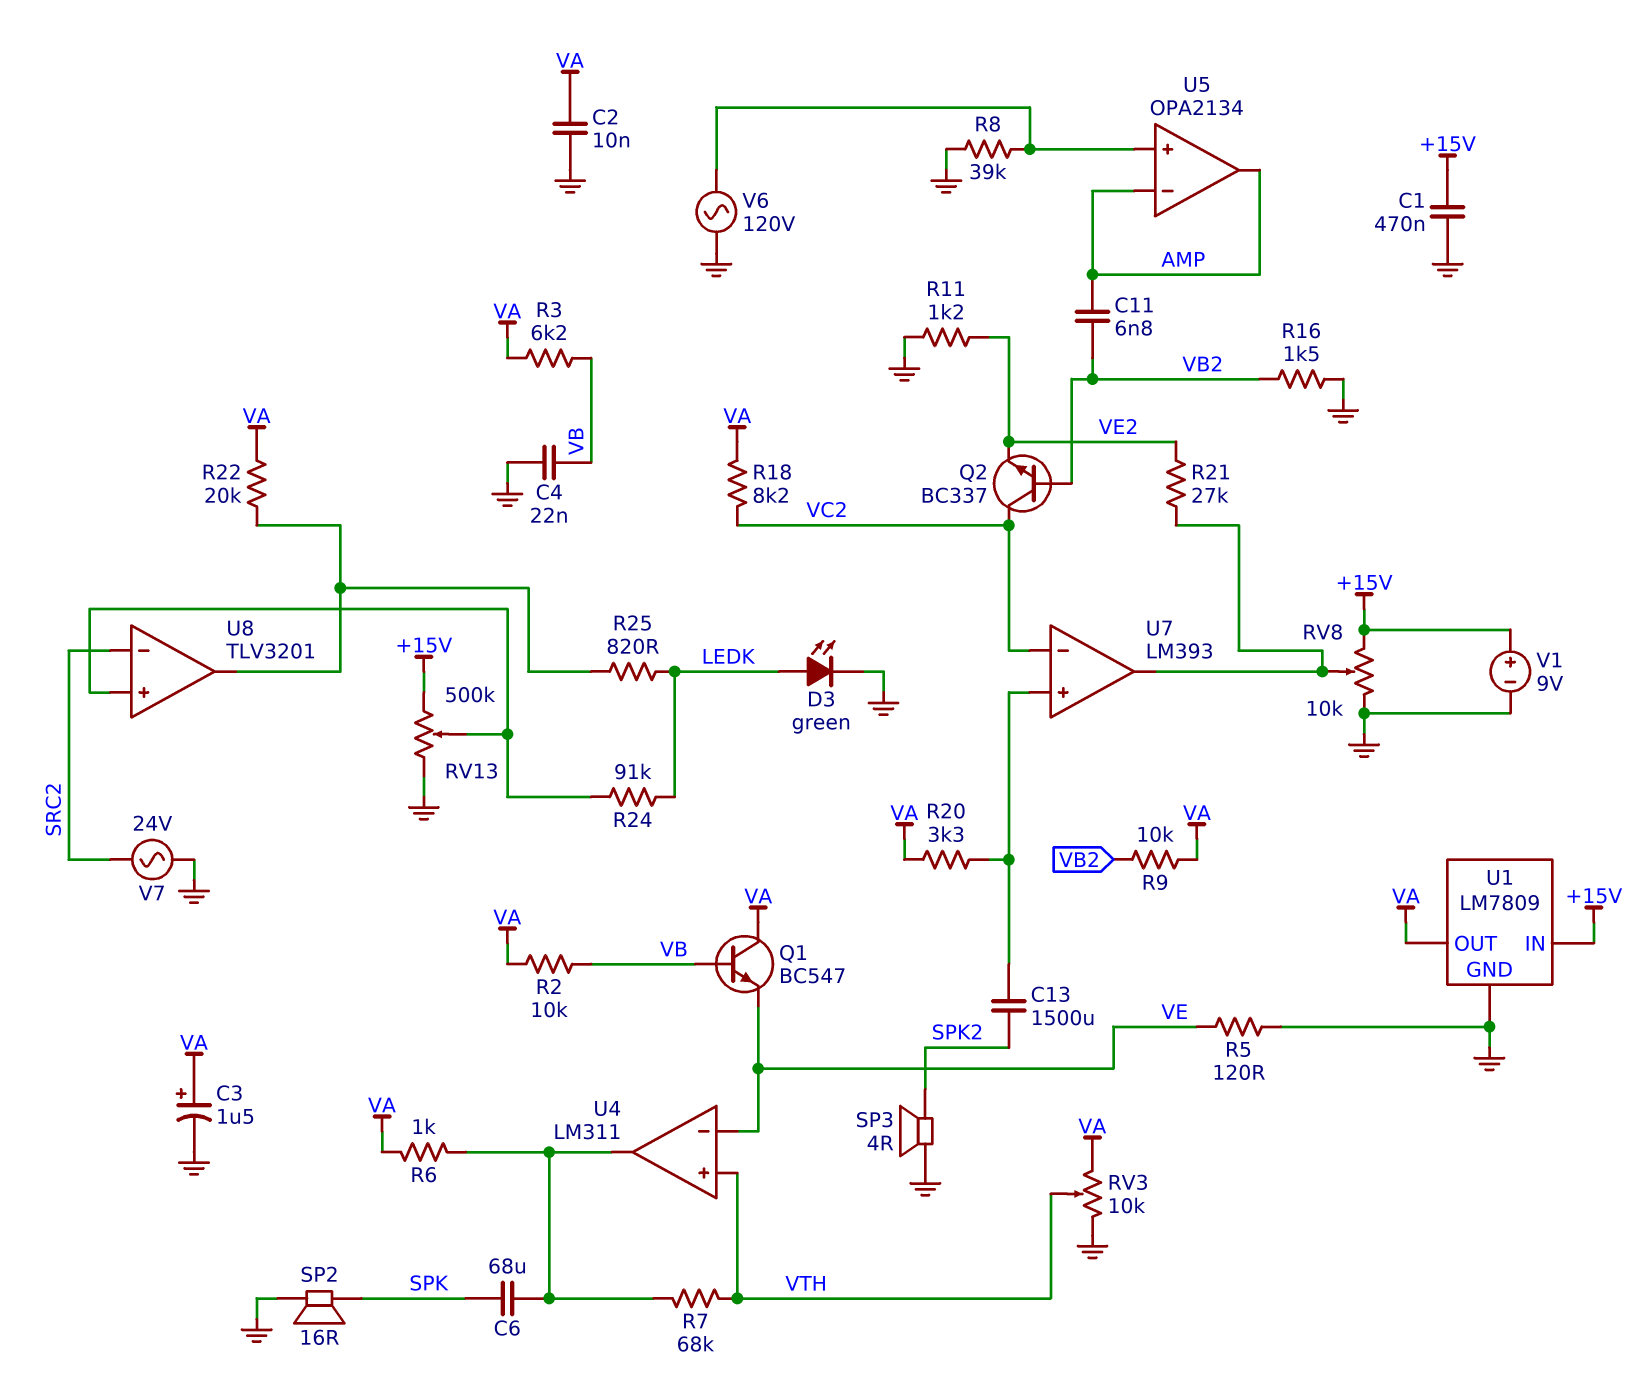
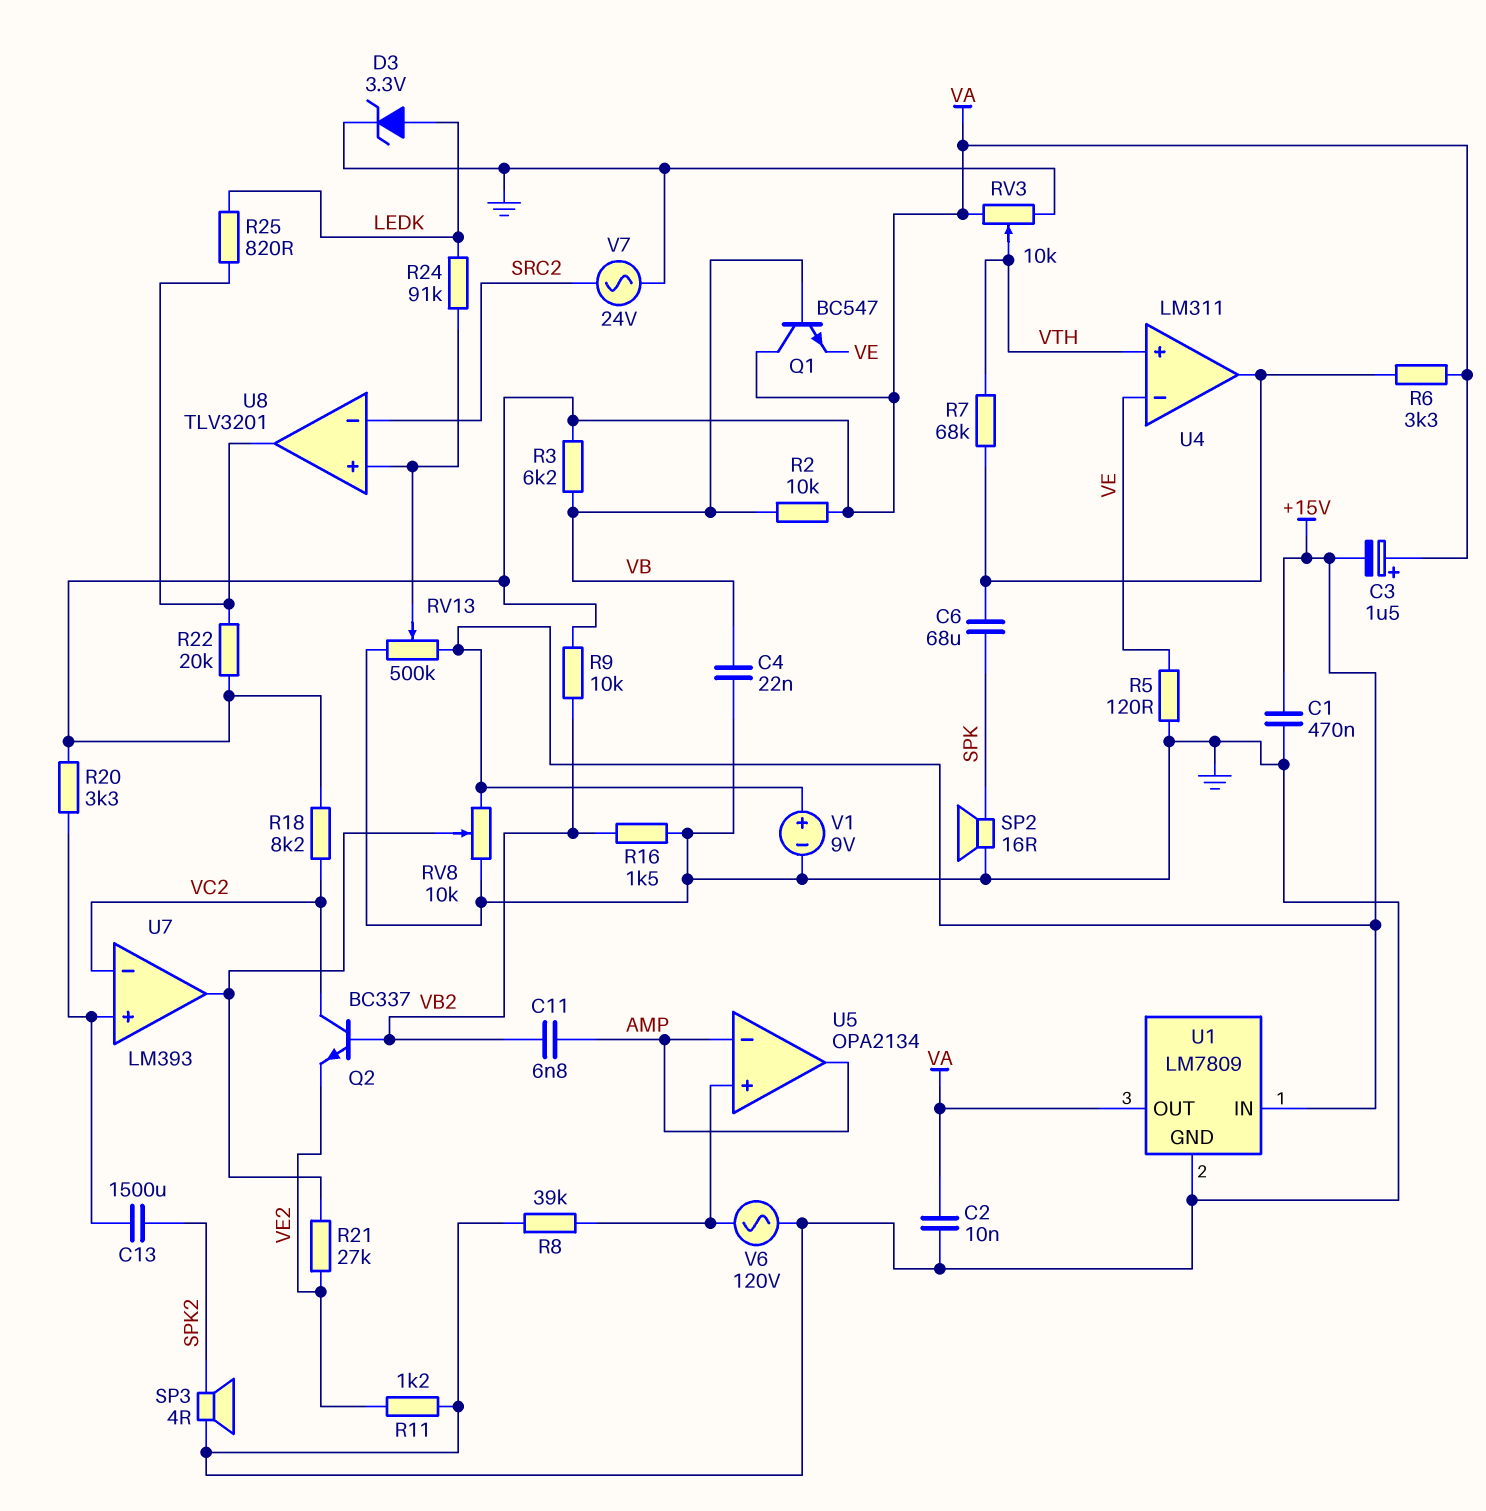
C3: 1.5uF (plus VA, minus GND) -> 1.5uF (plus VA, minus +15V)
D3: LED green (A LEDK, K GND) -> zener 3.3V (A LEDK, K GND)
R6: 1k (U4/out, VA) -> 3.3k (U4/out, VA)

